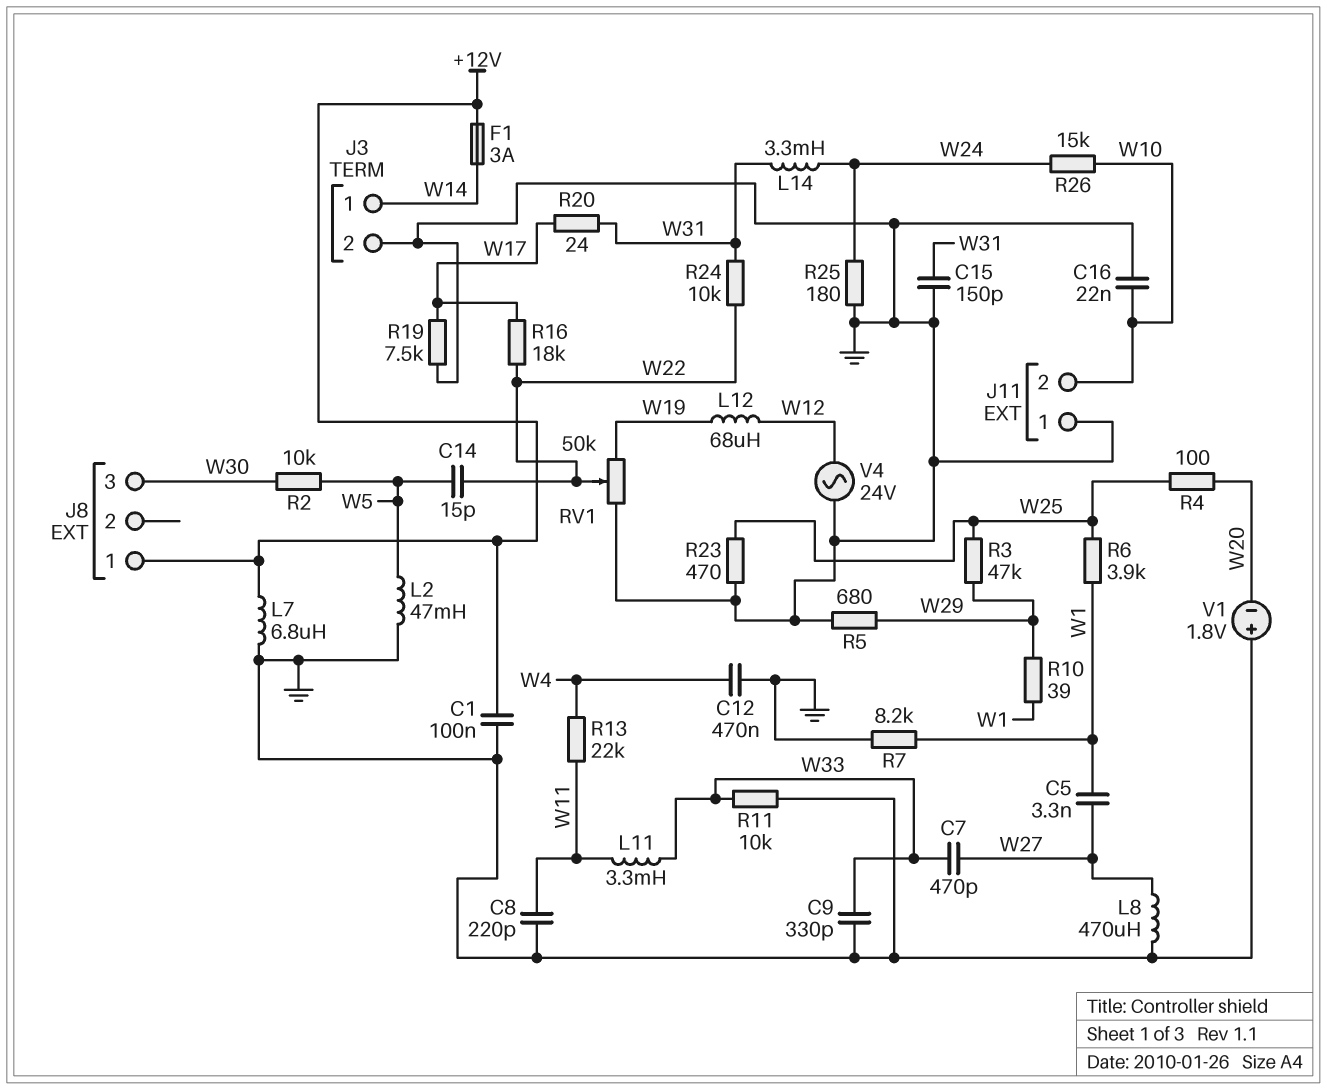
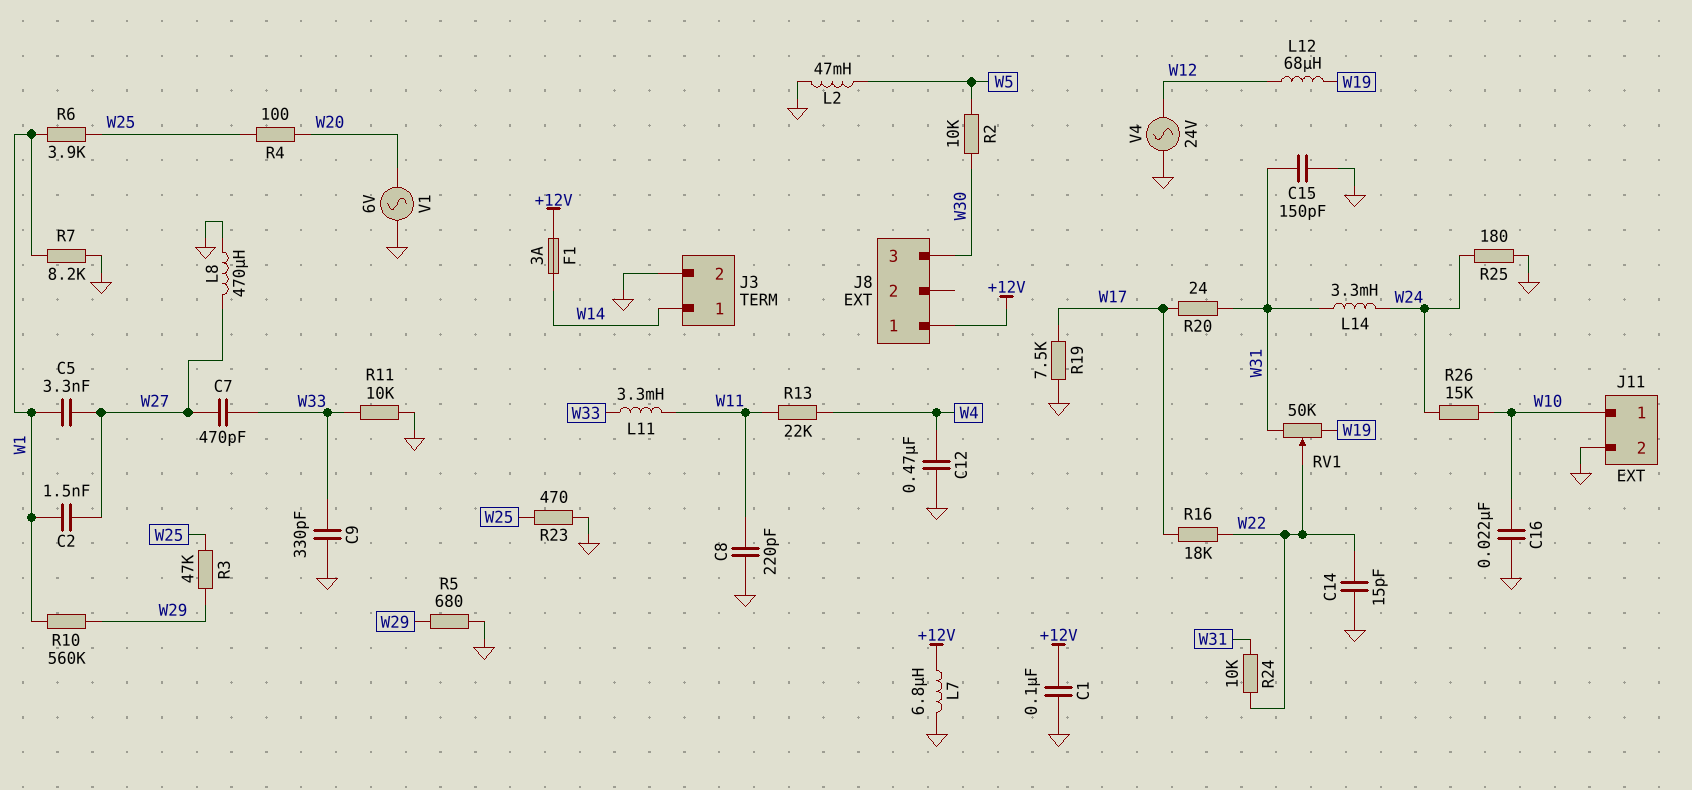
C2: none -> 1.5nF (W1, W27)
C14: 15pF (W5, W22) -> 15pF (GND, W22)
J11 pin 1: GND -> W10
J11 pin 2: W10 -> GND
R10: 39 (W1, W29) -> 560k (W1, W29)
RV1: 50k (GND, W19, wiper W22) -> 50k (W19, W31, wiper W22)
V1: 1.8V (plus GND, minus W20) -> AC 6V (GND, W20)

